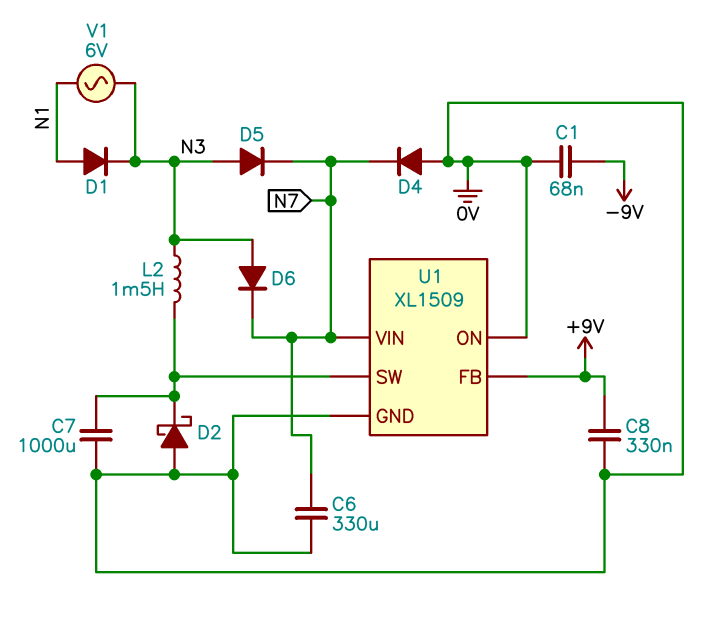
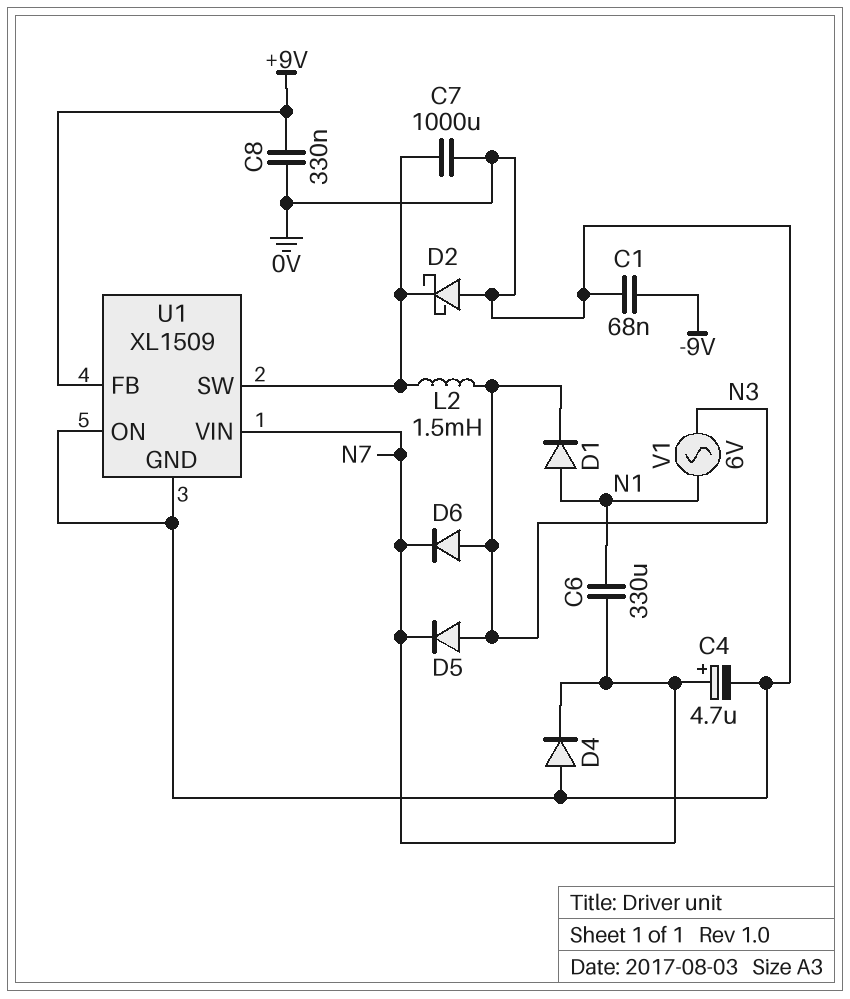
C4: none -> 4.7uF (plus N7, minus 0V)
C6: 330uF (0V, N7) -> 330uF (N1, N7)

